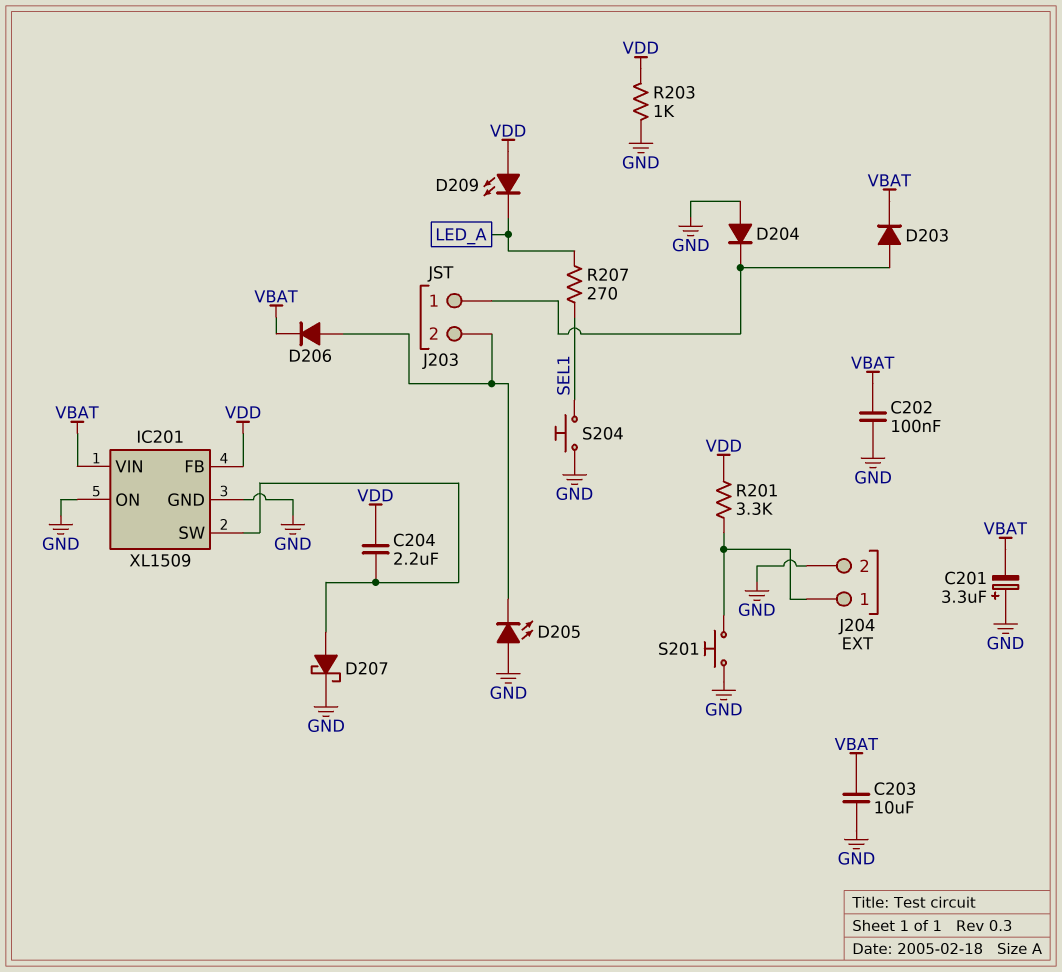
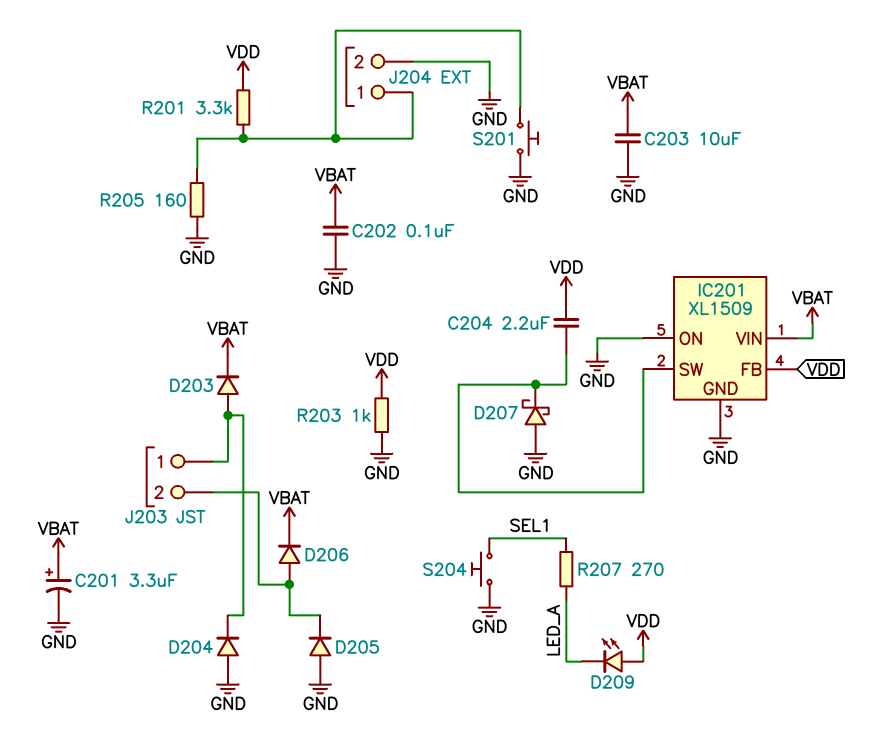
C201: 3.3uF (plus GND, minus VBAT) -> 3.3uF (plus VBAT, minus GND)
D205: LED (A GND, K J203/2) -> diode (A GND, K J203/2)
D207: schottky (A IC201/SW, K GND) -> schottky (A GND, K IC201/SW)
R205: none -> 160 (GND, J204/1)

